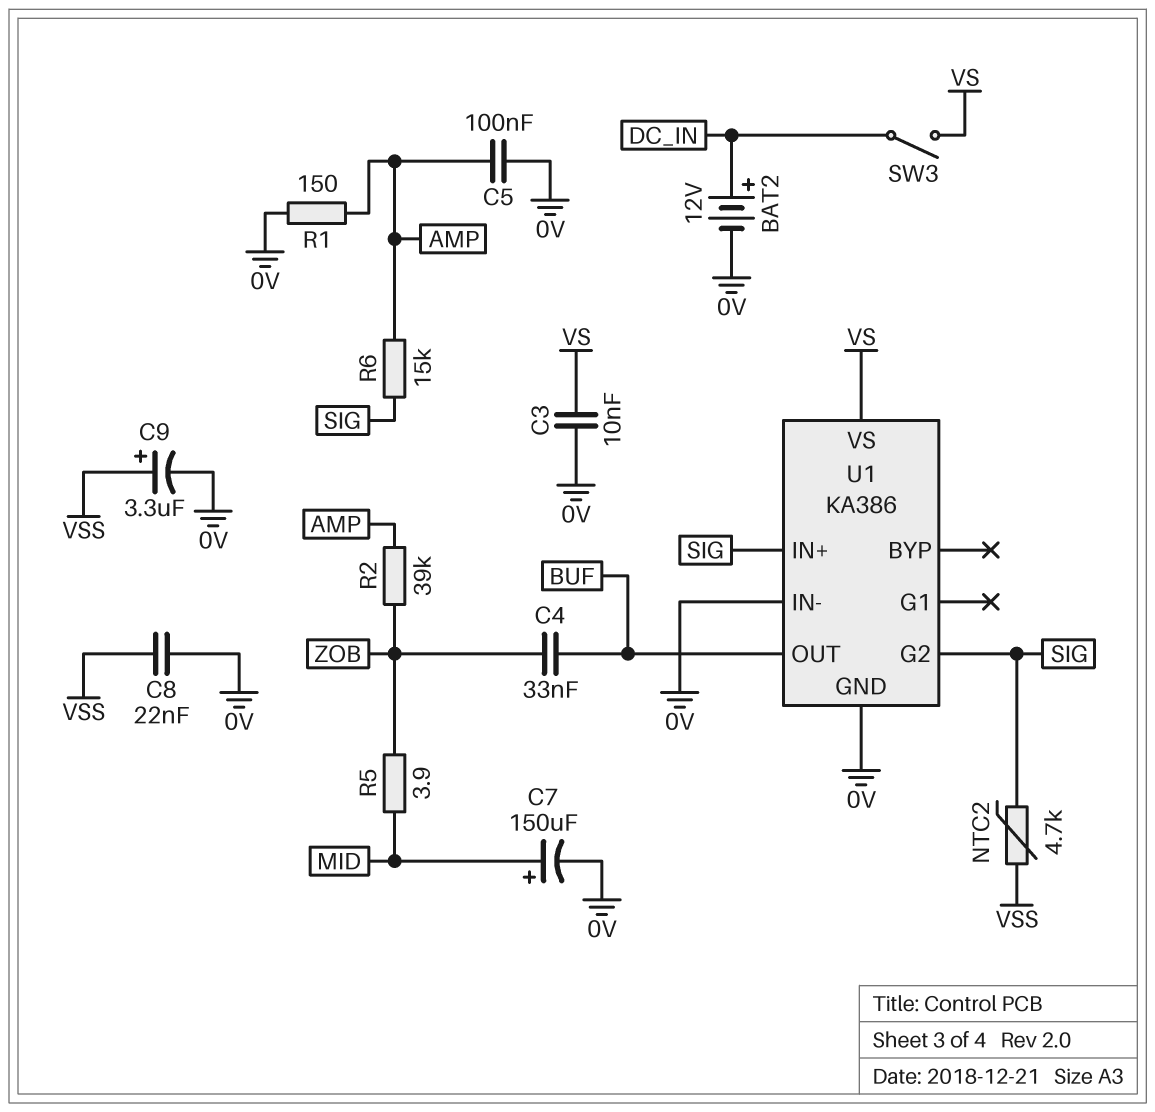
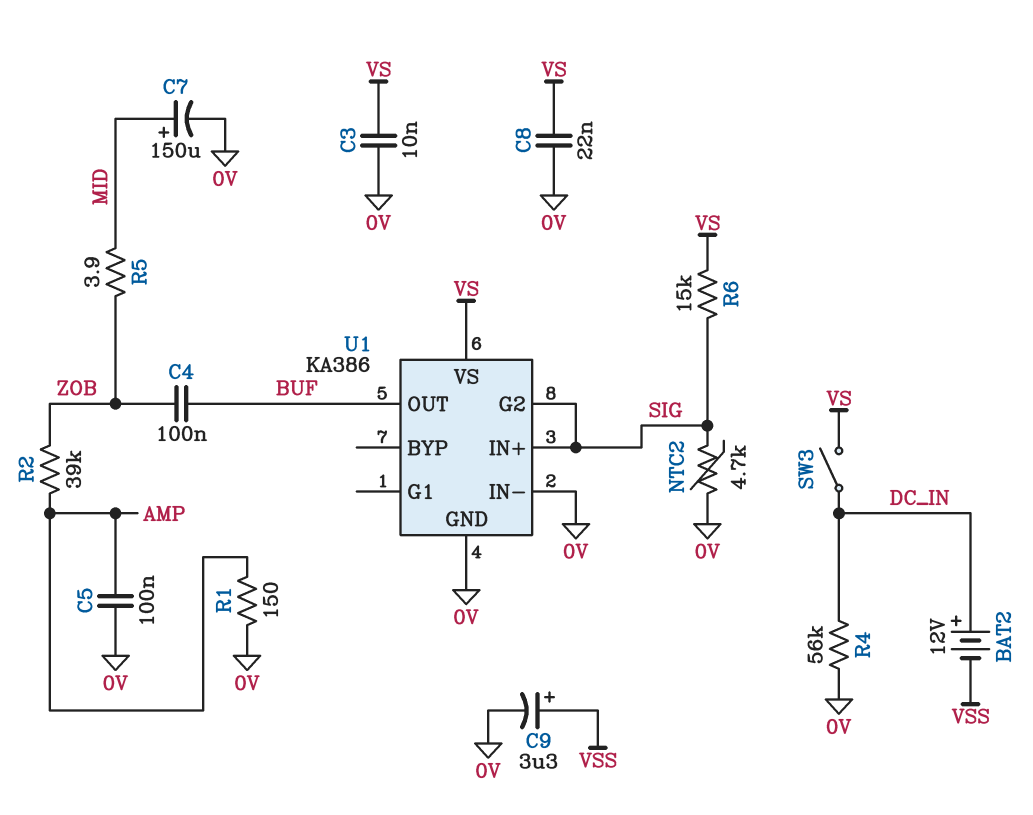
BAT2: 12V (plus DC_IN, minus 0V) -> 12V (plus DC_IN, minus VSS)
C4: 33nF (BUF, ZOB) -> 100nF (BUF, ZOB)
C8: 22nF (0V, VSS) -> 22nF (0V, VS)
NTC2: 4.7k (SIG, VSS) -> 4.7k (0V, SIG)
R4: none -> 56k (0V, DC_IN)
R6: 15k (AMP, SIG) -> 15k (SIG, VS)

